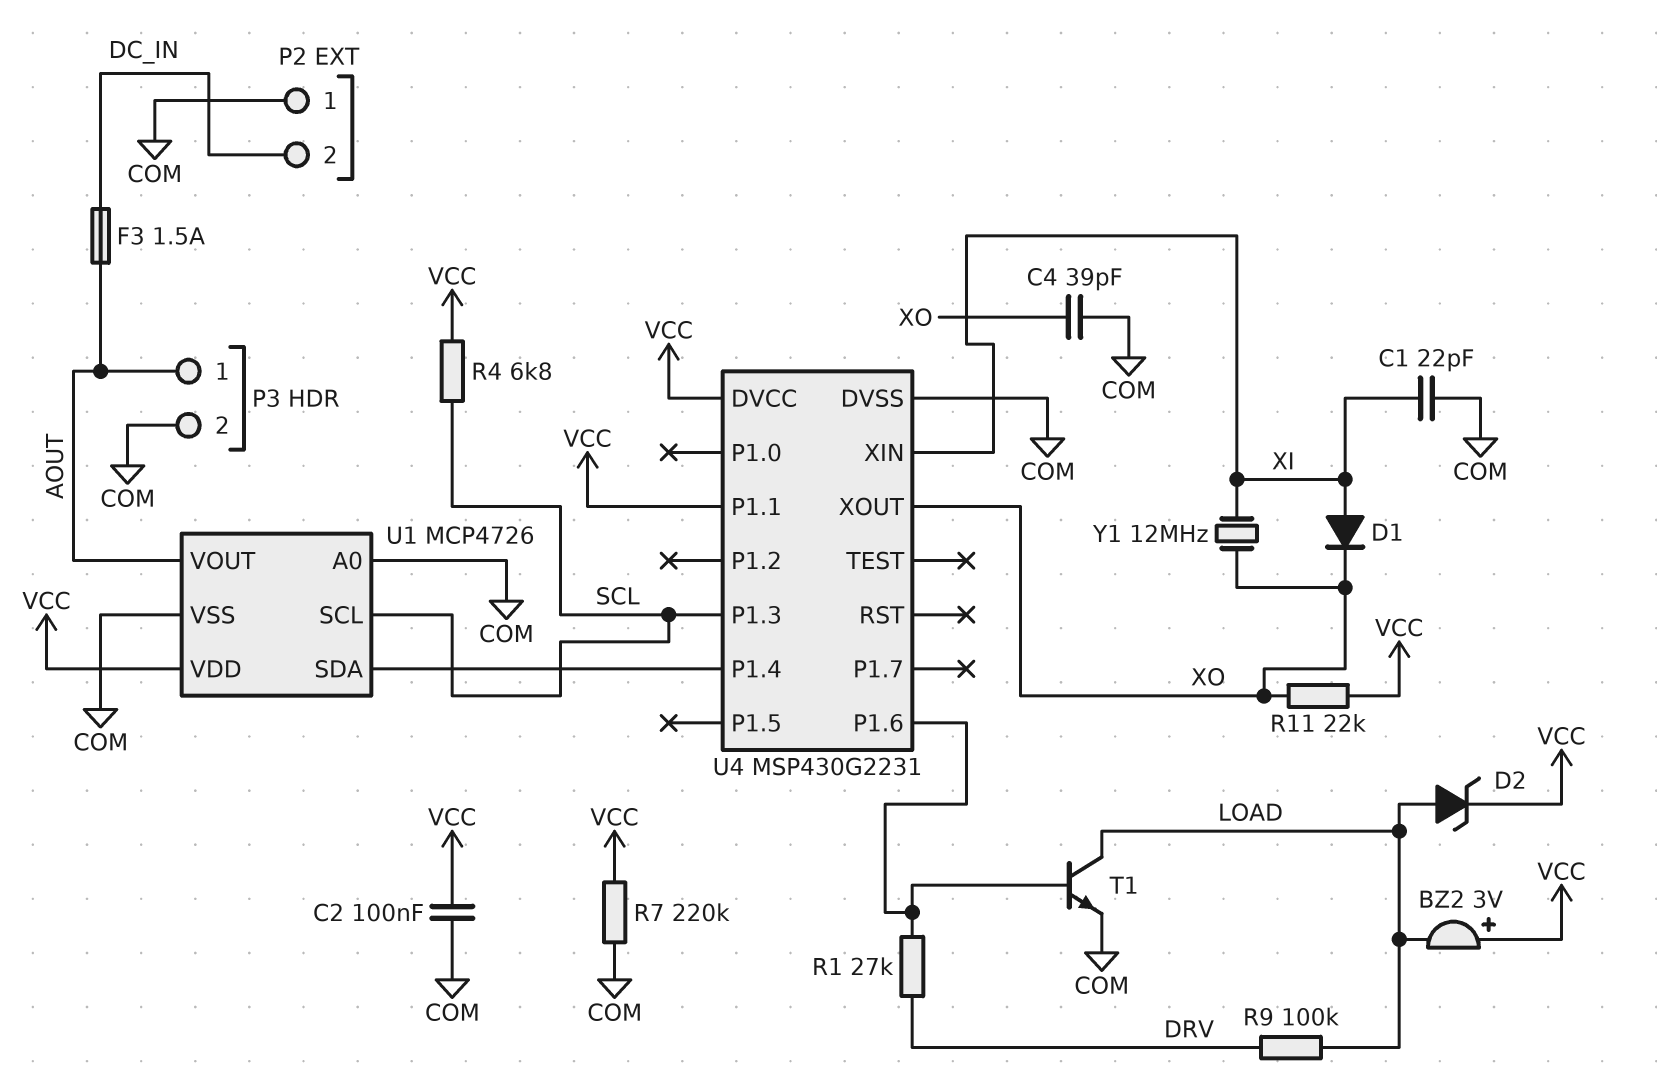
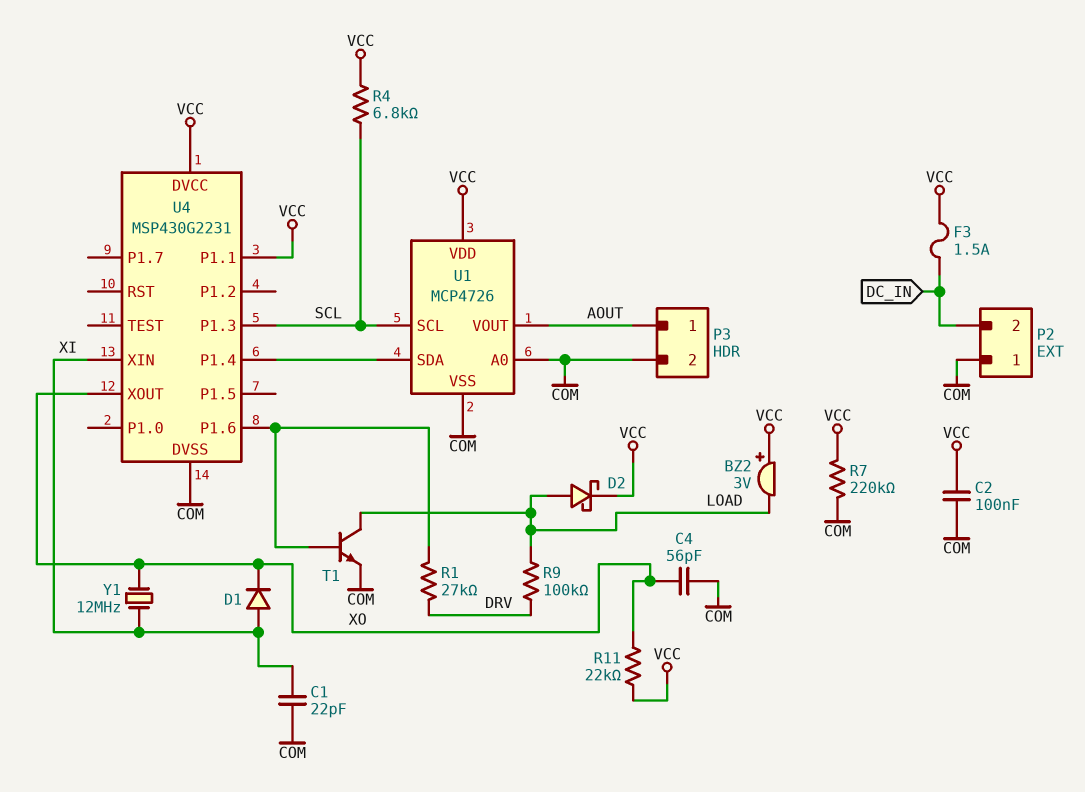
C4: 39pF (COM, XO) -> 56pF (COM, XO)
D2: zener (A LOAD, K VCC) -> schottky (A LOAD, K VCC)
F3: 1.5A (AOUT, DC_IN) -> 1.5A (DC_IN, VCC)

